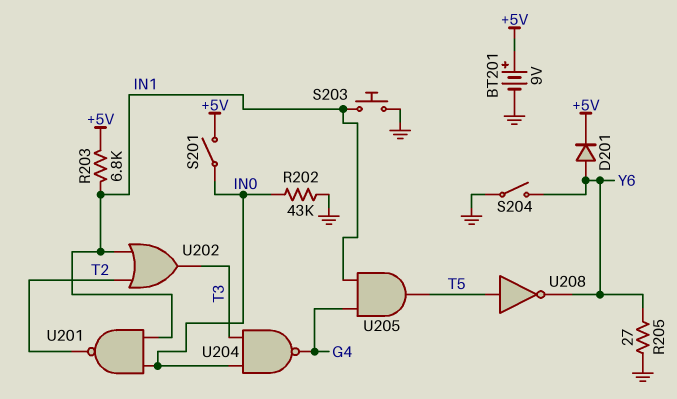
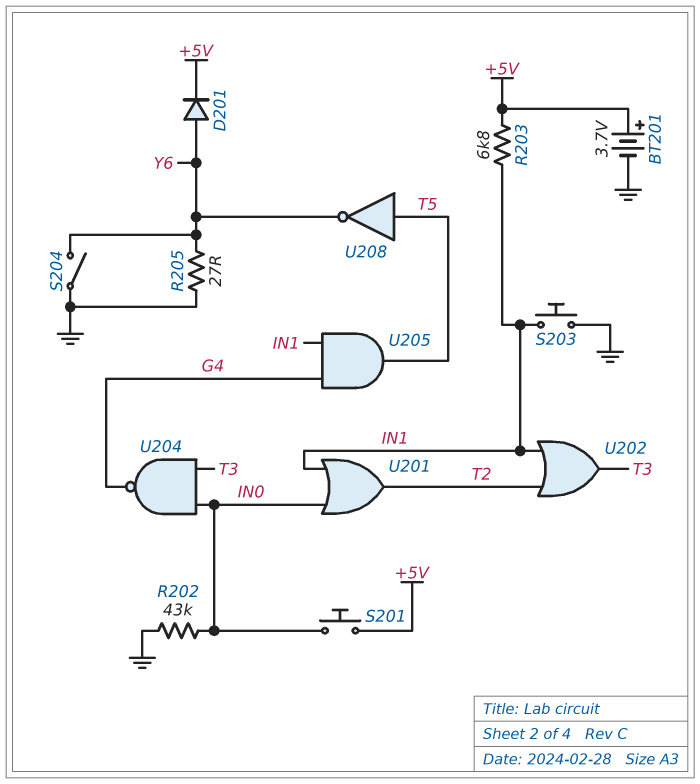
BT201: 9V (plus +5V, minus GND) -> 3.7V (plus +5V, minus GND)
S201: switch (+5V, IN0) -> button (+5V, IN0)
U201: NAND (in IN0, in IN1, out T2) -> OR (in IN0, in IN1, out T2)

